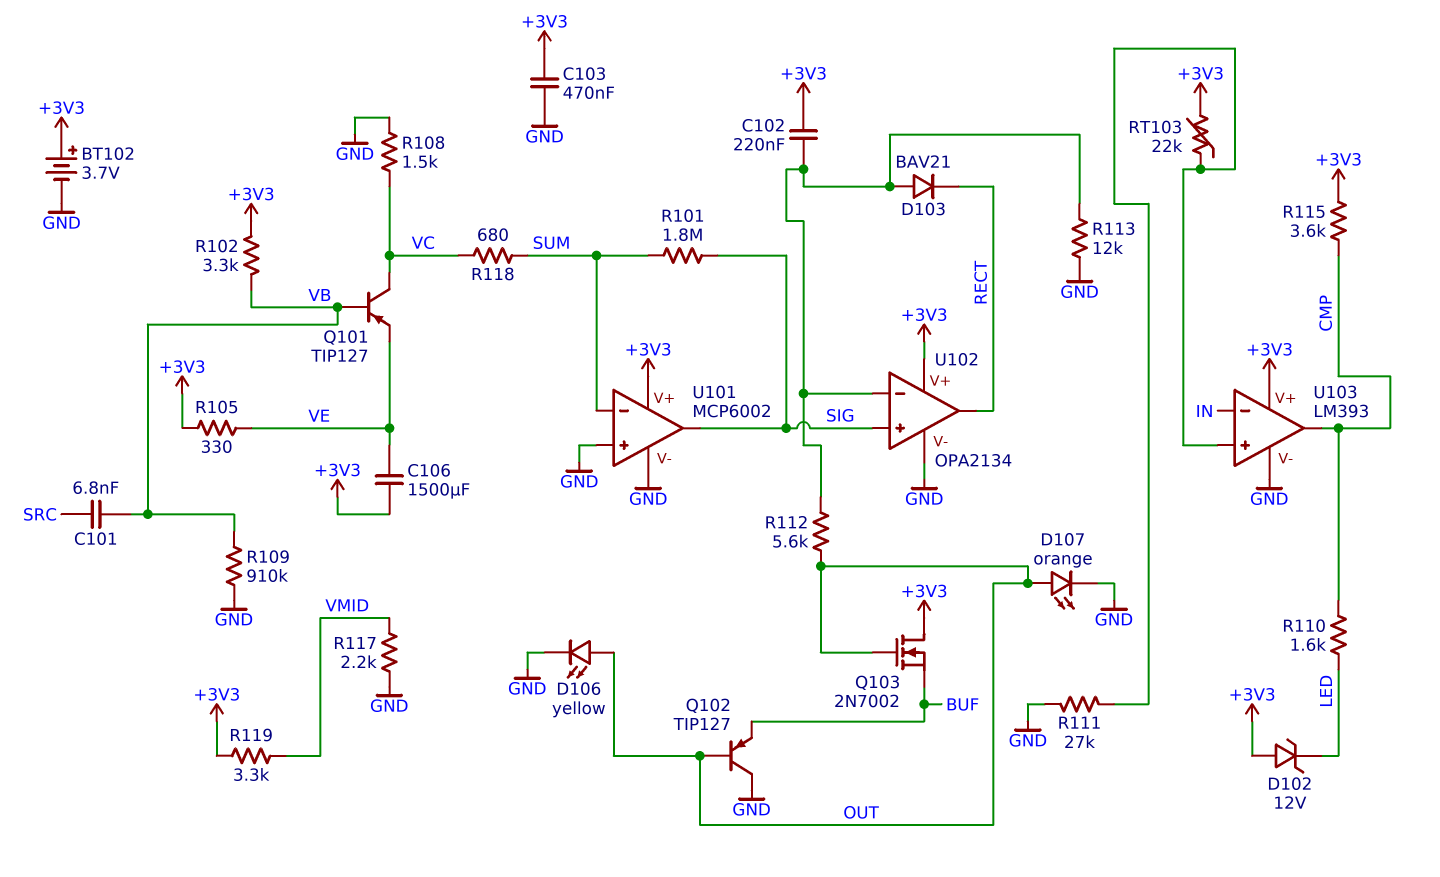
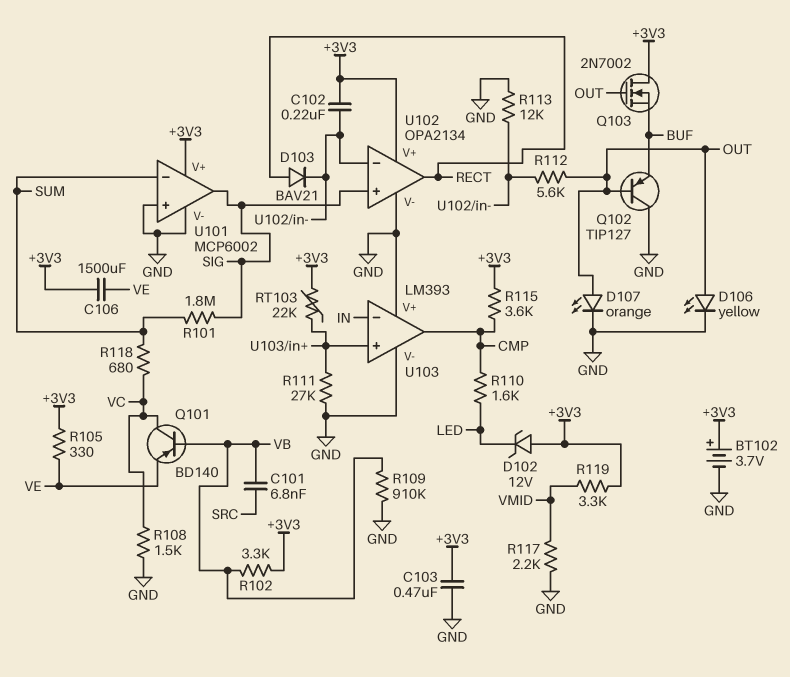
D103: diode BAV21 (A U102/in-, K RECT) -> diode BAV21 (A RECT, K U102/in-)
Q101: PNP TIP127 (B VB, C VC, E VE) -> PNP BD140 (B VB, C VC, E VE)
U103 pin V+: +3V3 -> GND

